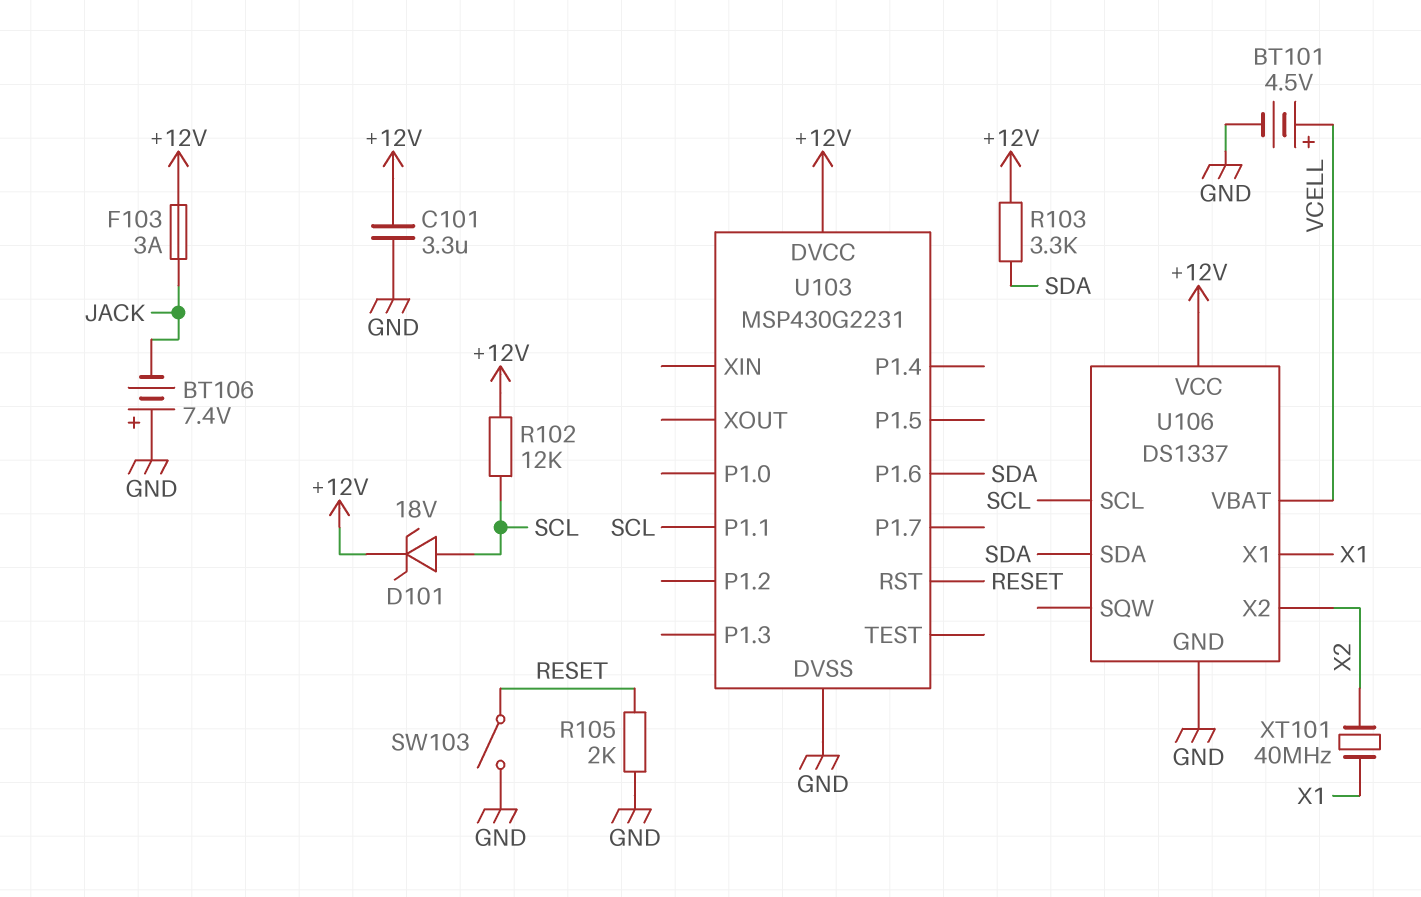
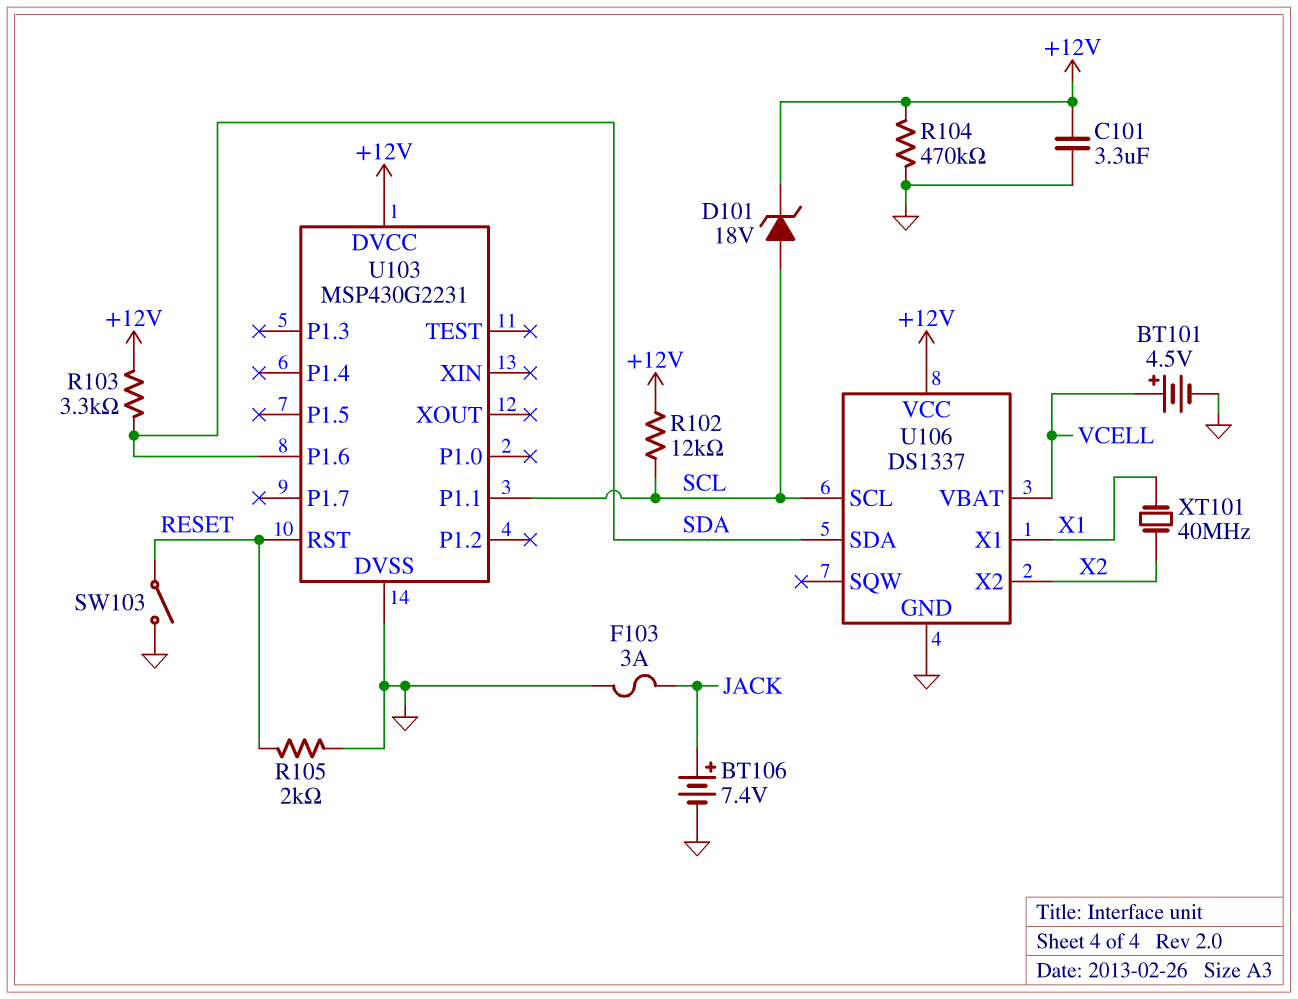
BT106: 7.4V (plus GND, minus JACK) -> 7.4V (plus JACK, minus GND)
F103: 3A (+12V, JACK) -> 3A (GND, JACK)
R104: none -> 470k (+12V, GND)

